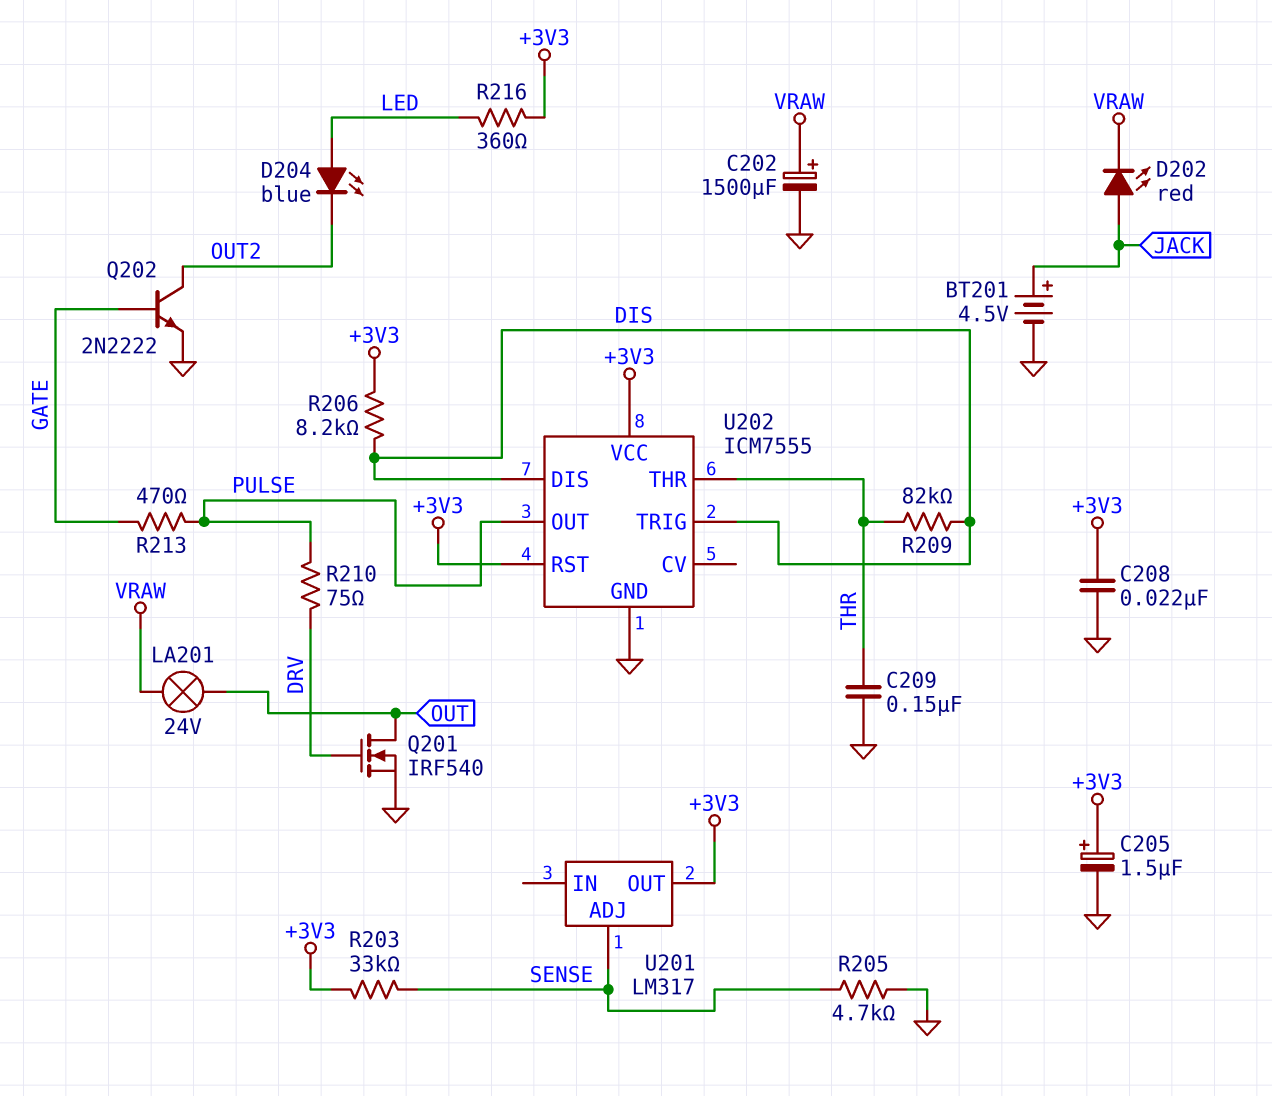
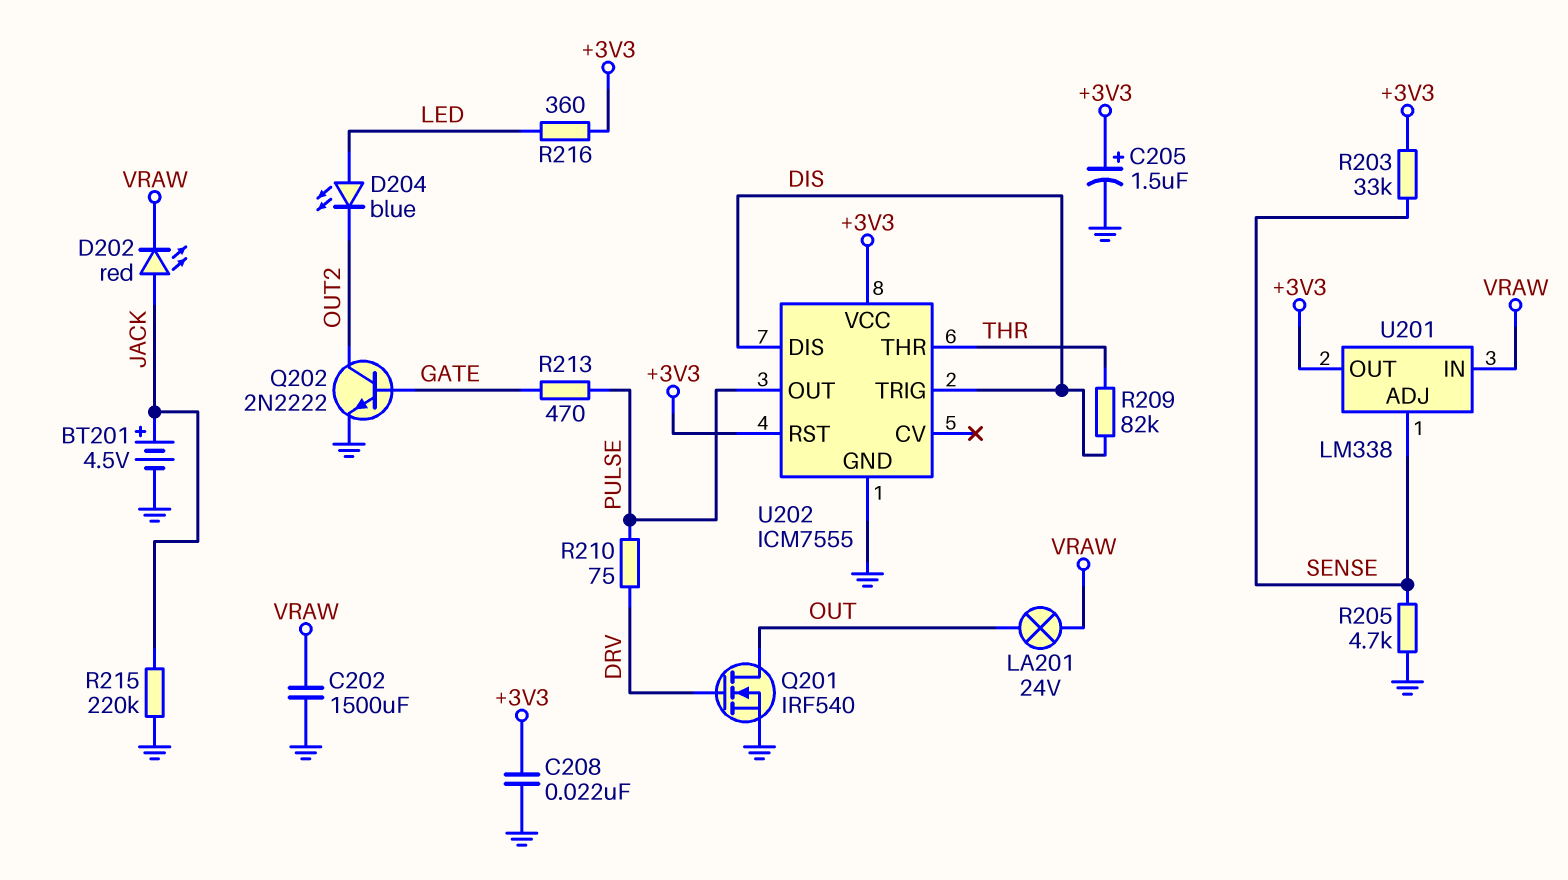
C202: 1500uF (plus VRAW, minus GND) -> 1500uF (GND, VRAW)
C209: 150nF (GND, THR) -> none
R206: 8.2k (+3V3, DIS) -> none
R215: none -> 220k (GND, JACK)
U201: LM317 -> LM338
U201 pin IN: none -> VRAW

